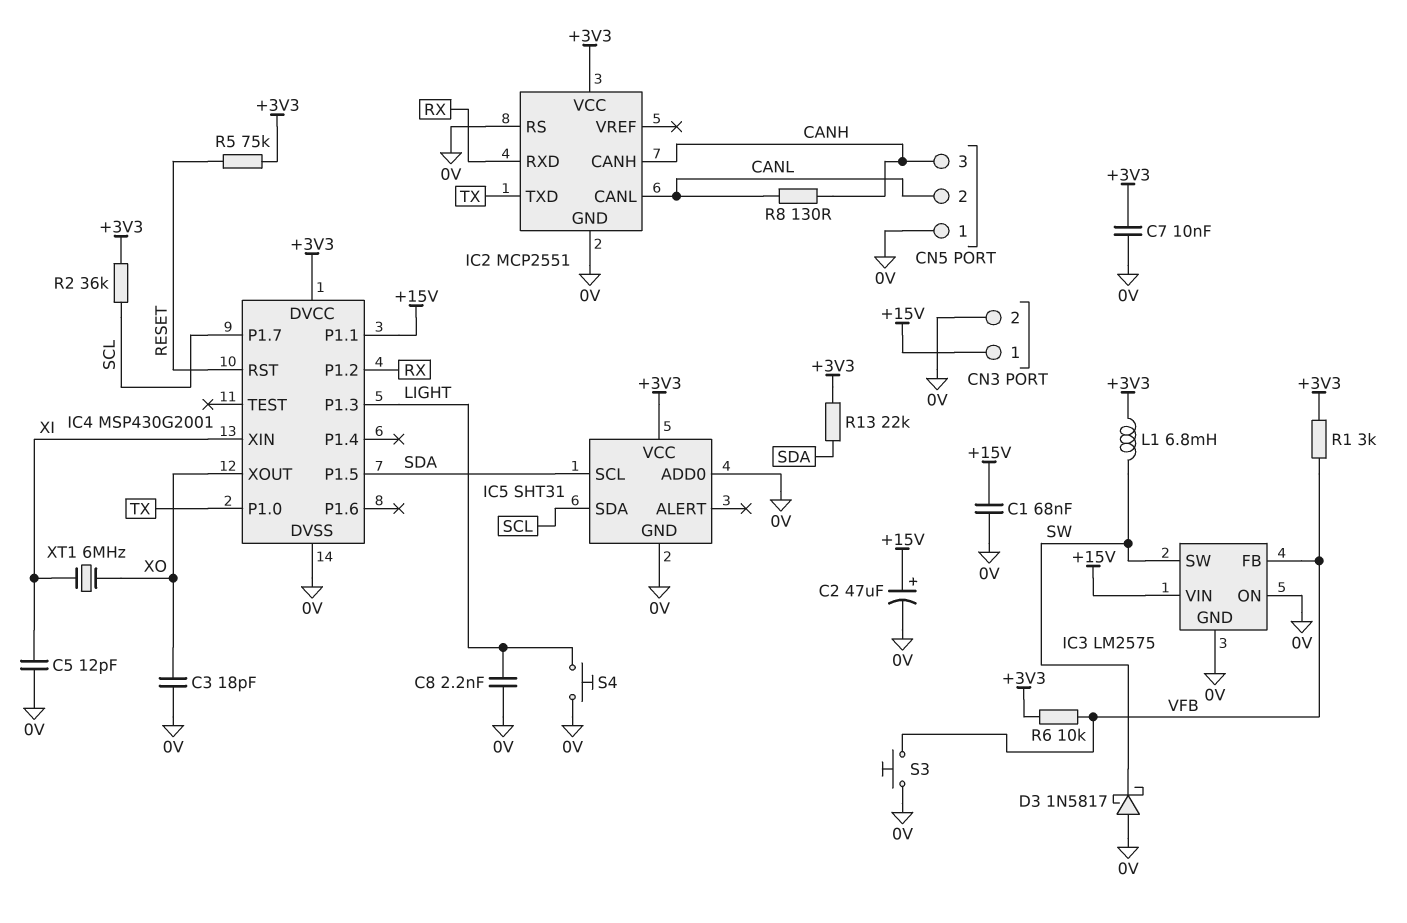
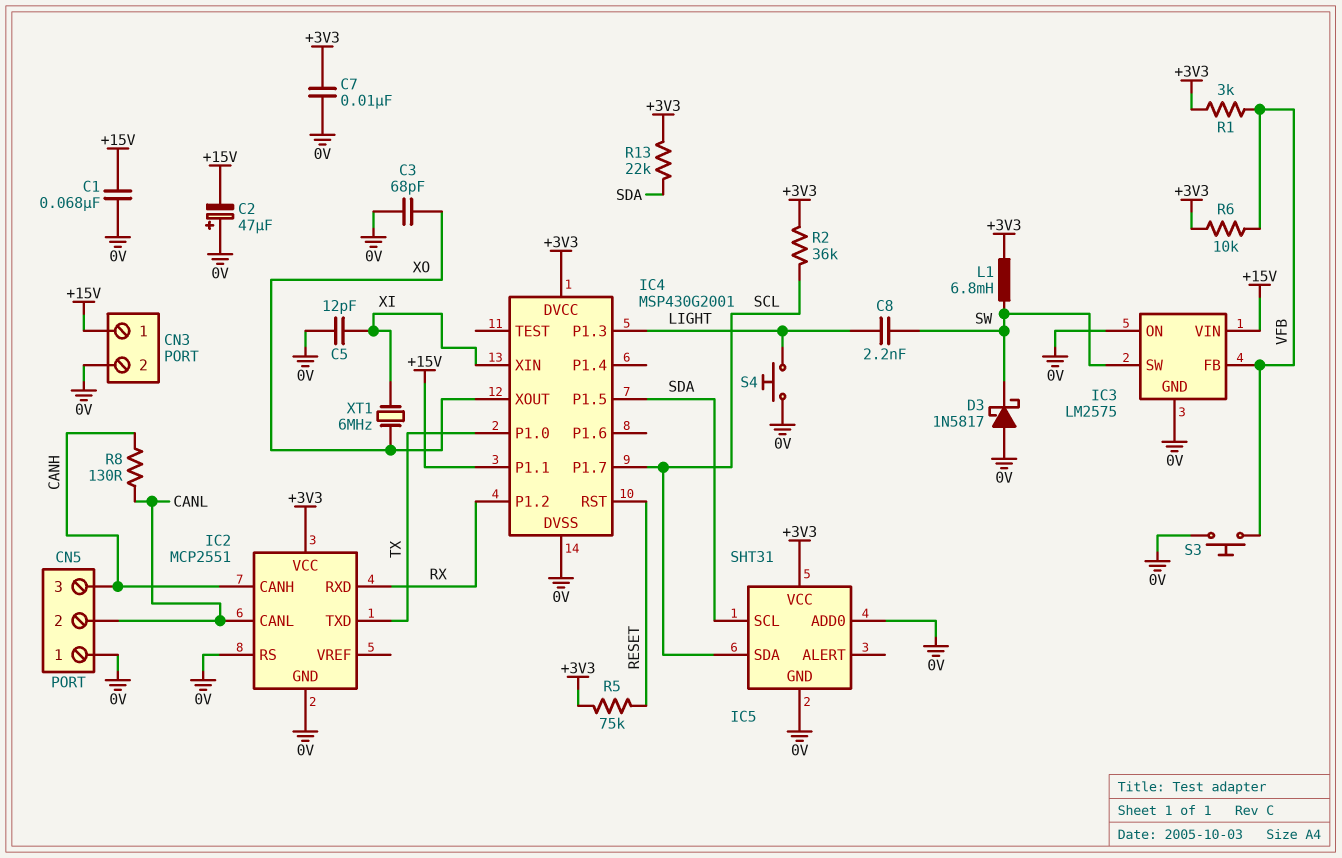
C2: 47uF (plus +15V, minus 0V) -> 47uF (plus 0V, minus +15V)
C3: 18pF (0V, XO) -> 68pF (0V, XO)
C8: 2.2nF (0V, LIGHT) -> 2.2nF (LIGHT, SW)

